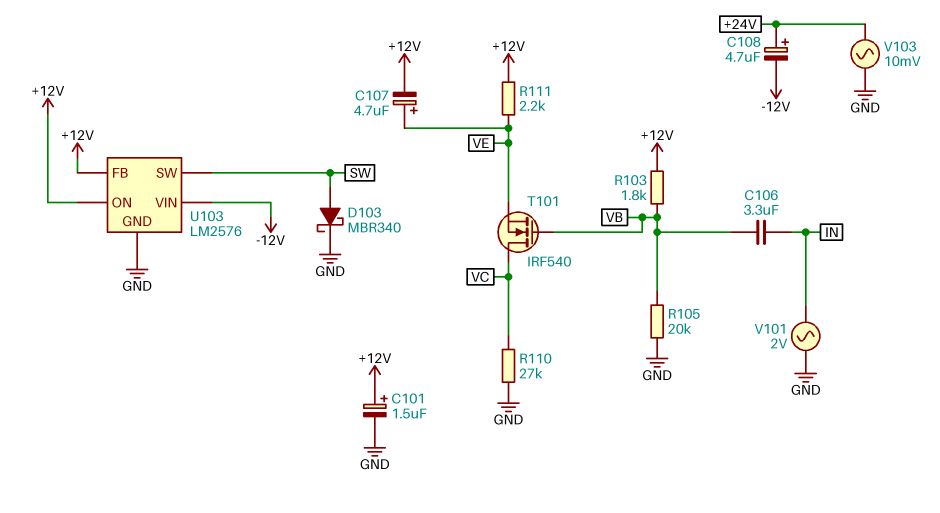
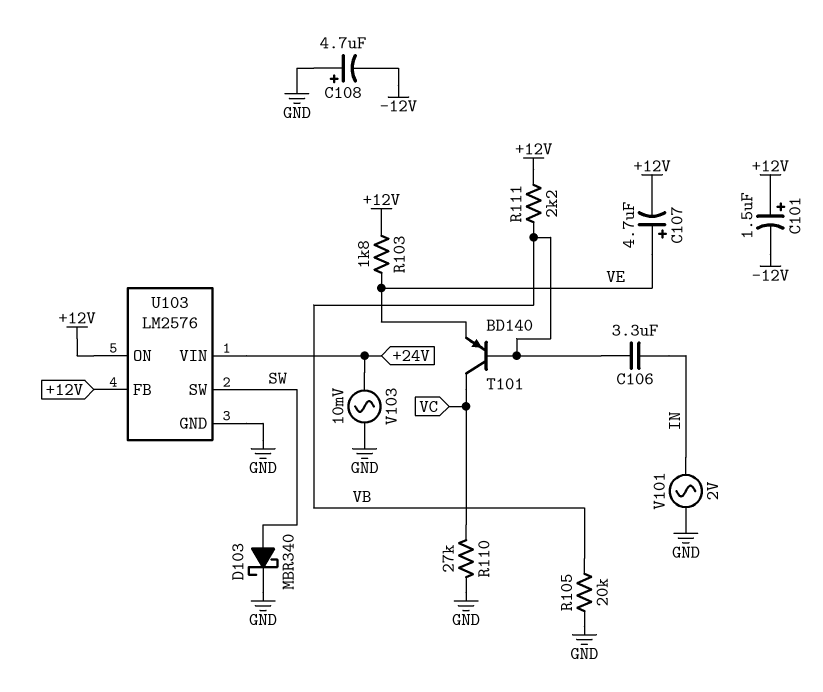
C101: 1.5uF (plus +12V, minus GND) -> 1.5uF (plus +12V, minus -12V)
C108: 4.7uF (plus +24V, minus -12V) -> 4.7uF (plus GND, minus -12V)
R103: 1.8k (+12V, VB) -> 1.8k (+12V, VE)
R111: 2.2k (+12V, VE) -> 2.2k (+12V, VB)
T101: NMOS IRF540 (G VB, D VC, S VE) -> PNP BD140 (B VB, C VC, E VE)
U103 pin VIN: -12V -> +24V

